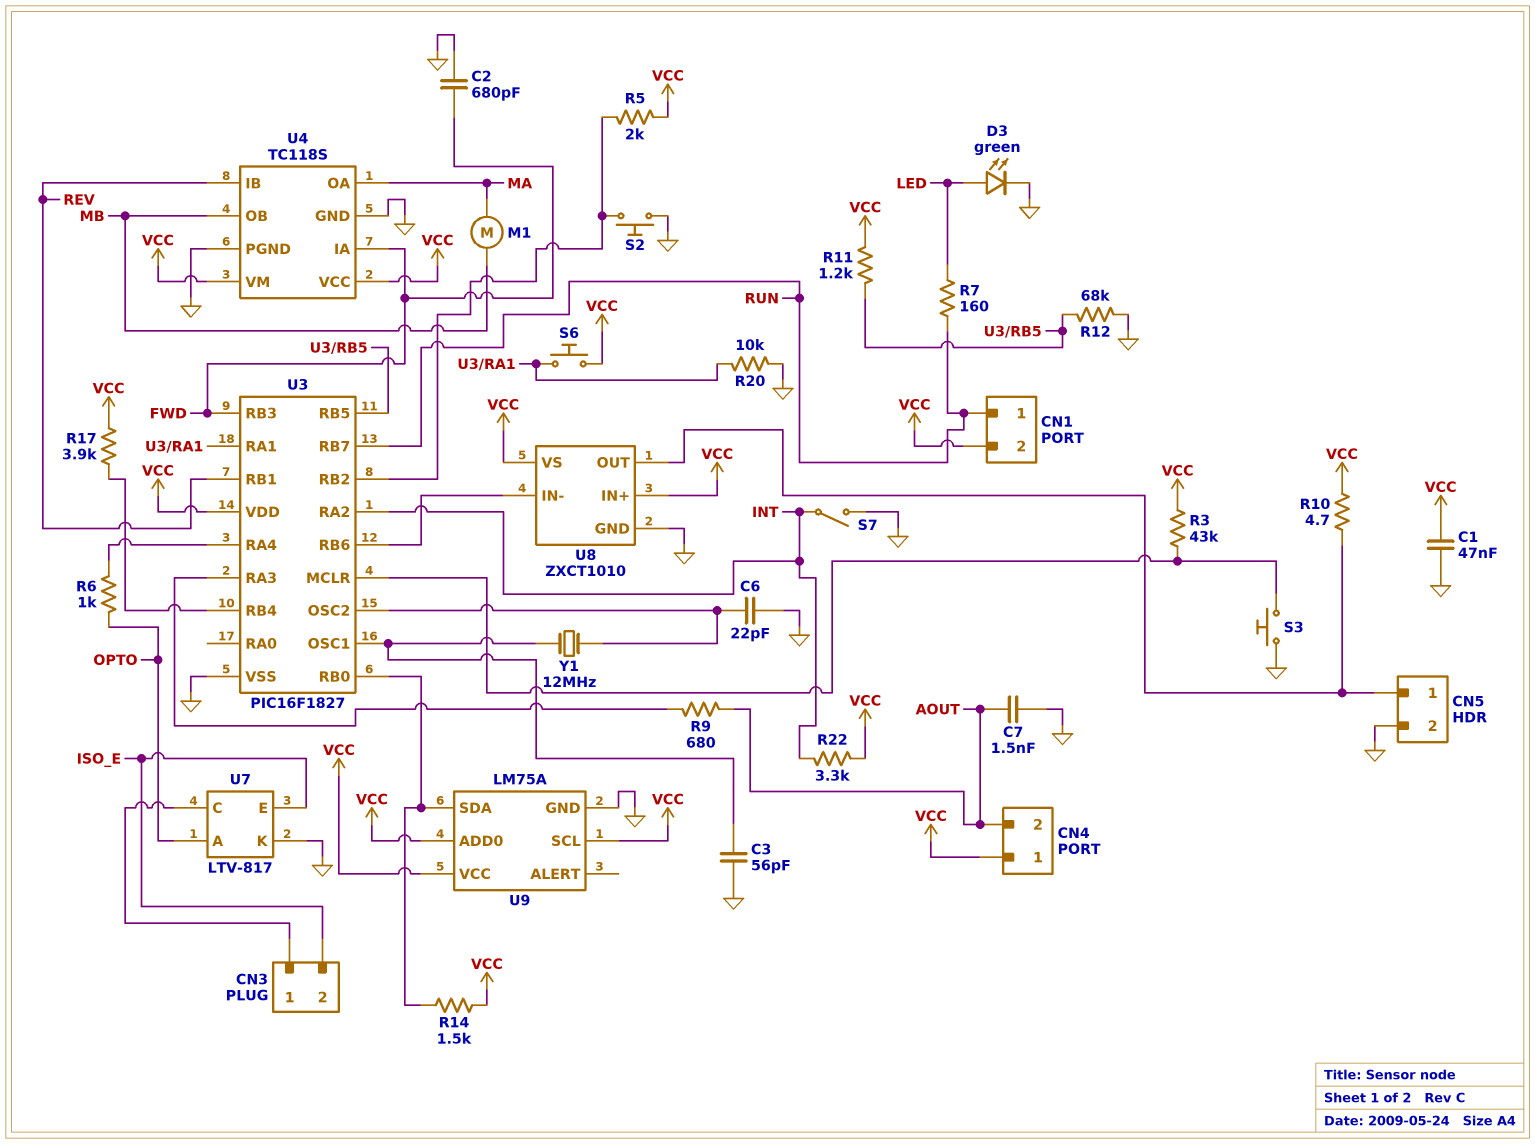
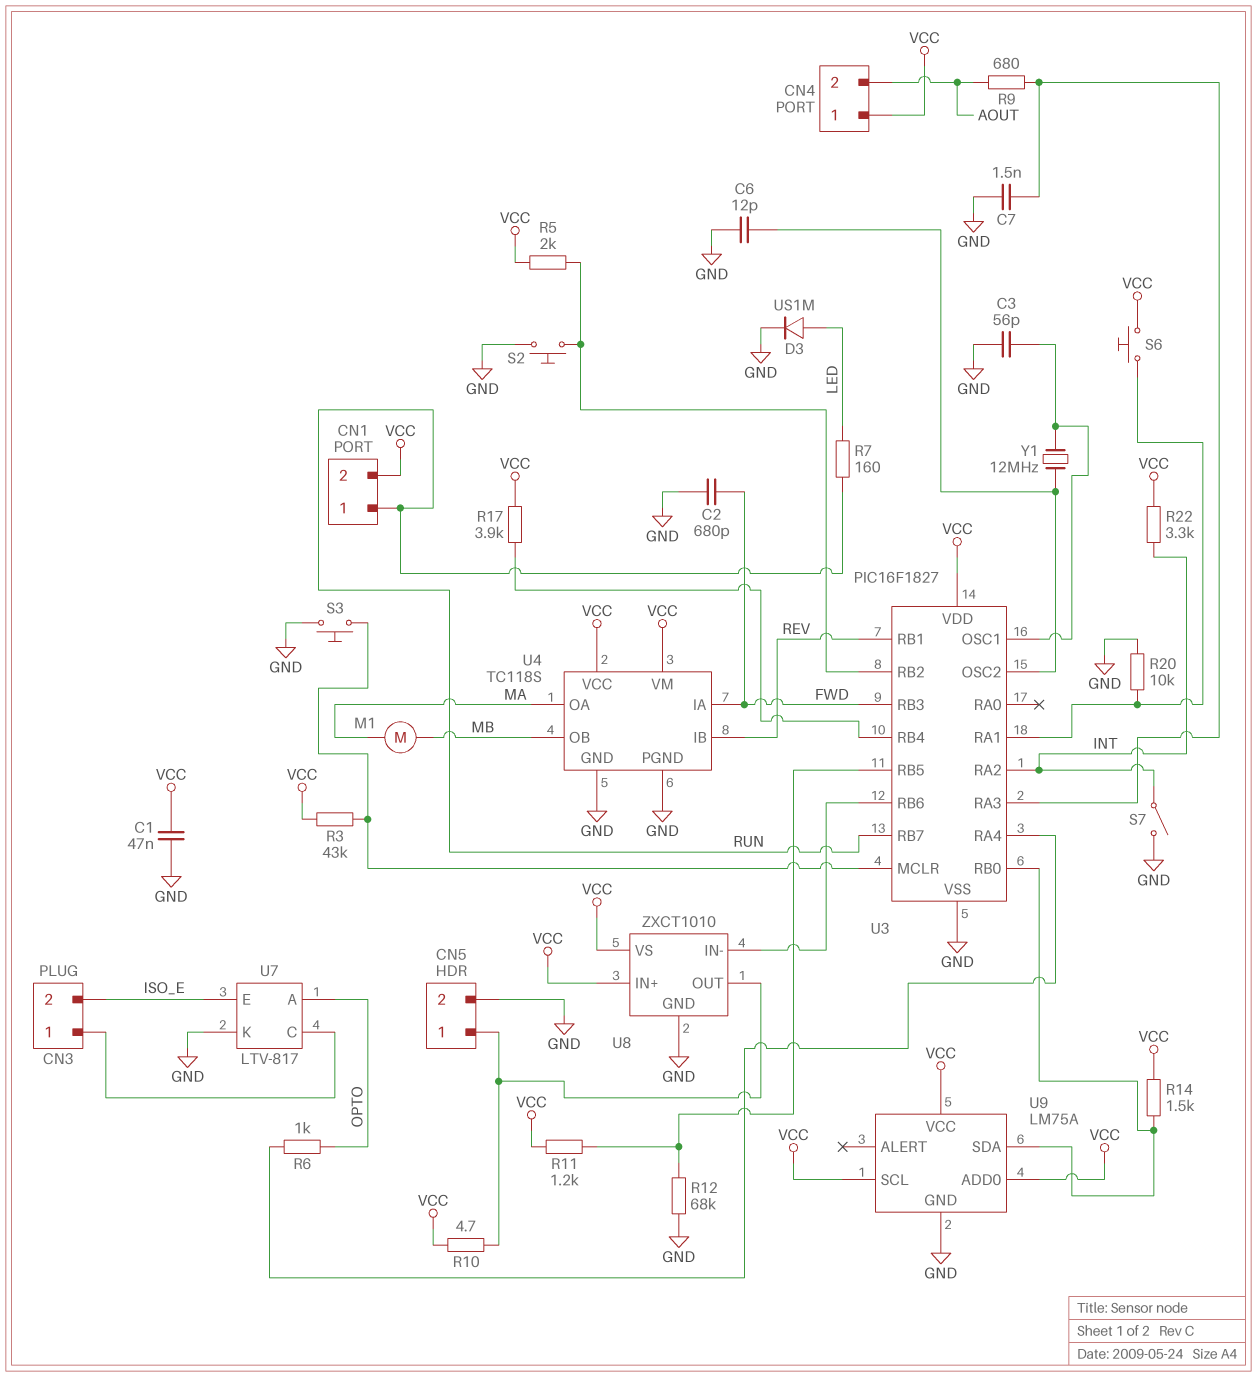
C6: 22pF (GND, U3/OSC2) -> 12pF (GND, U3/OSC2)
C7: 1.5nF (AOUT, GND) -> 1.5nF (GND, U3/RA3)
D3: LED green (A LED, K GND) -> diode US1M (A LED, K GND)

